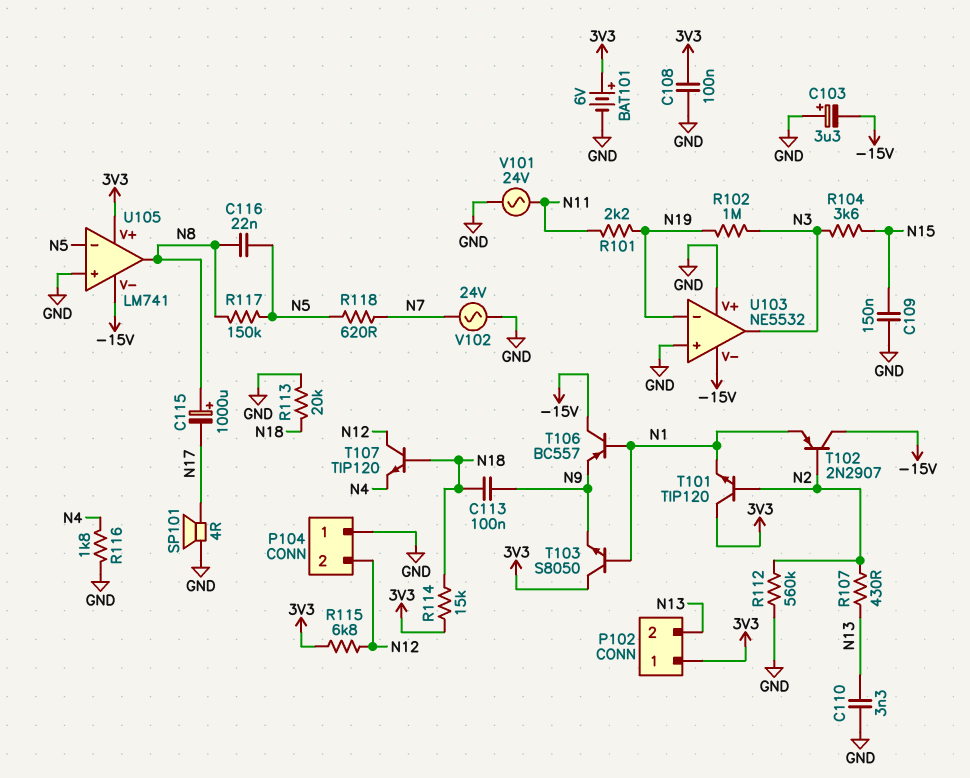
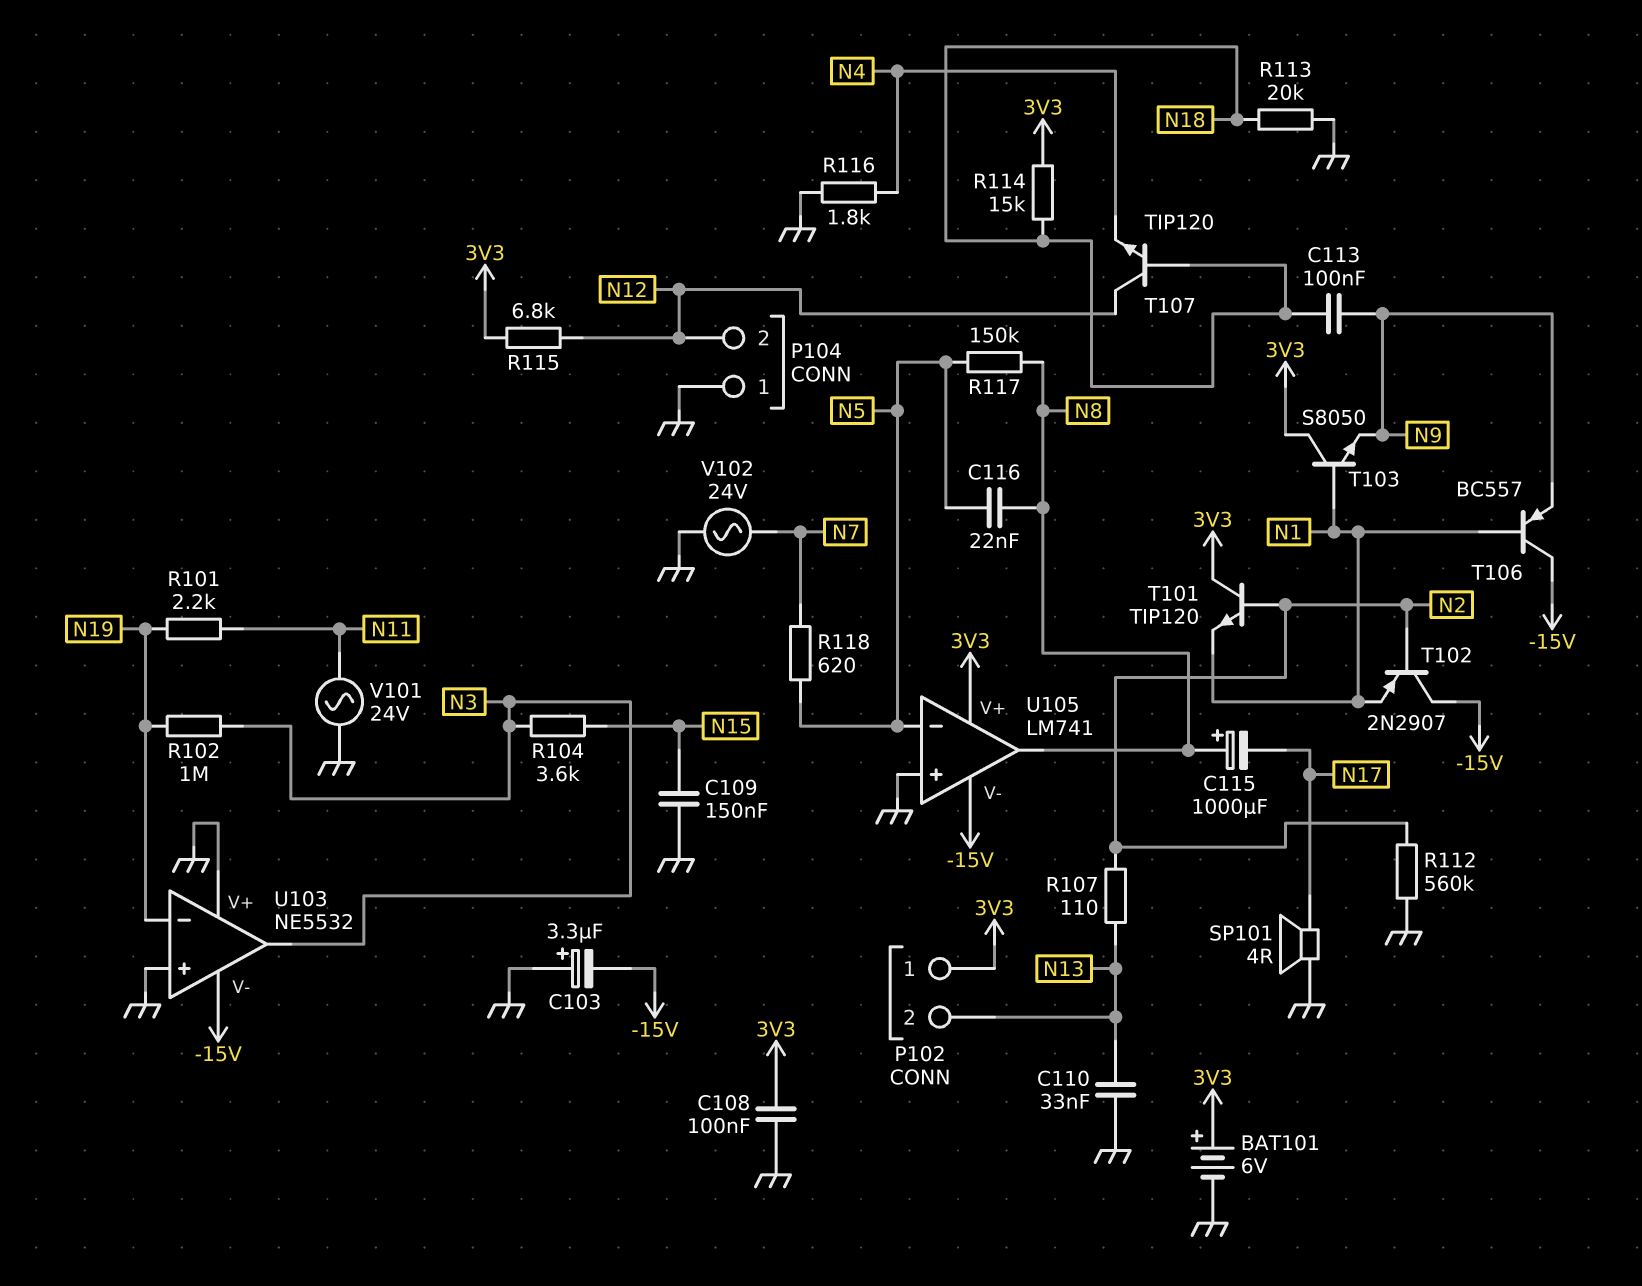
C110: 3.3nF (GND, N13) -> 33nF (GND, N13)
R107: 430 (N2, N13) -> 110 (N2, N13)

